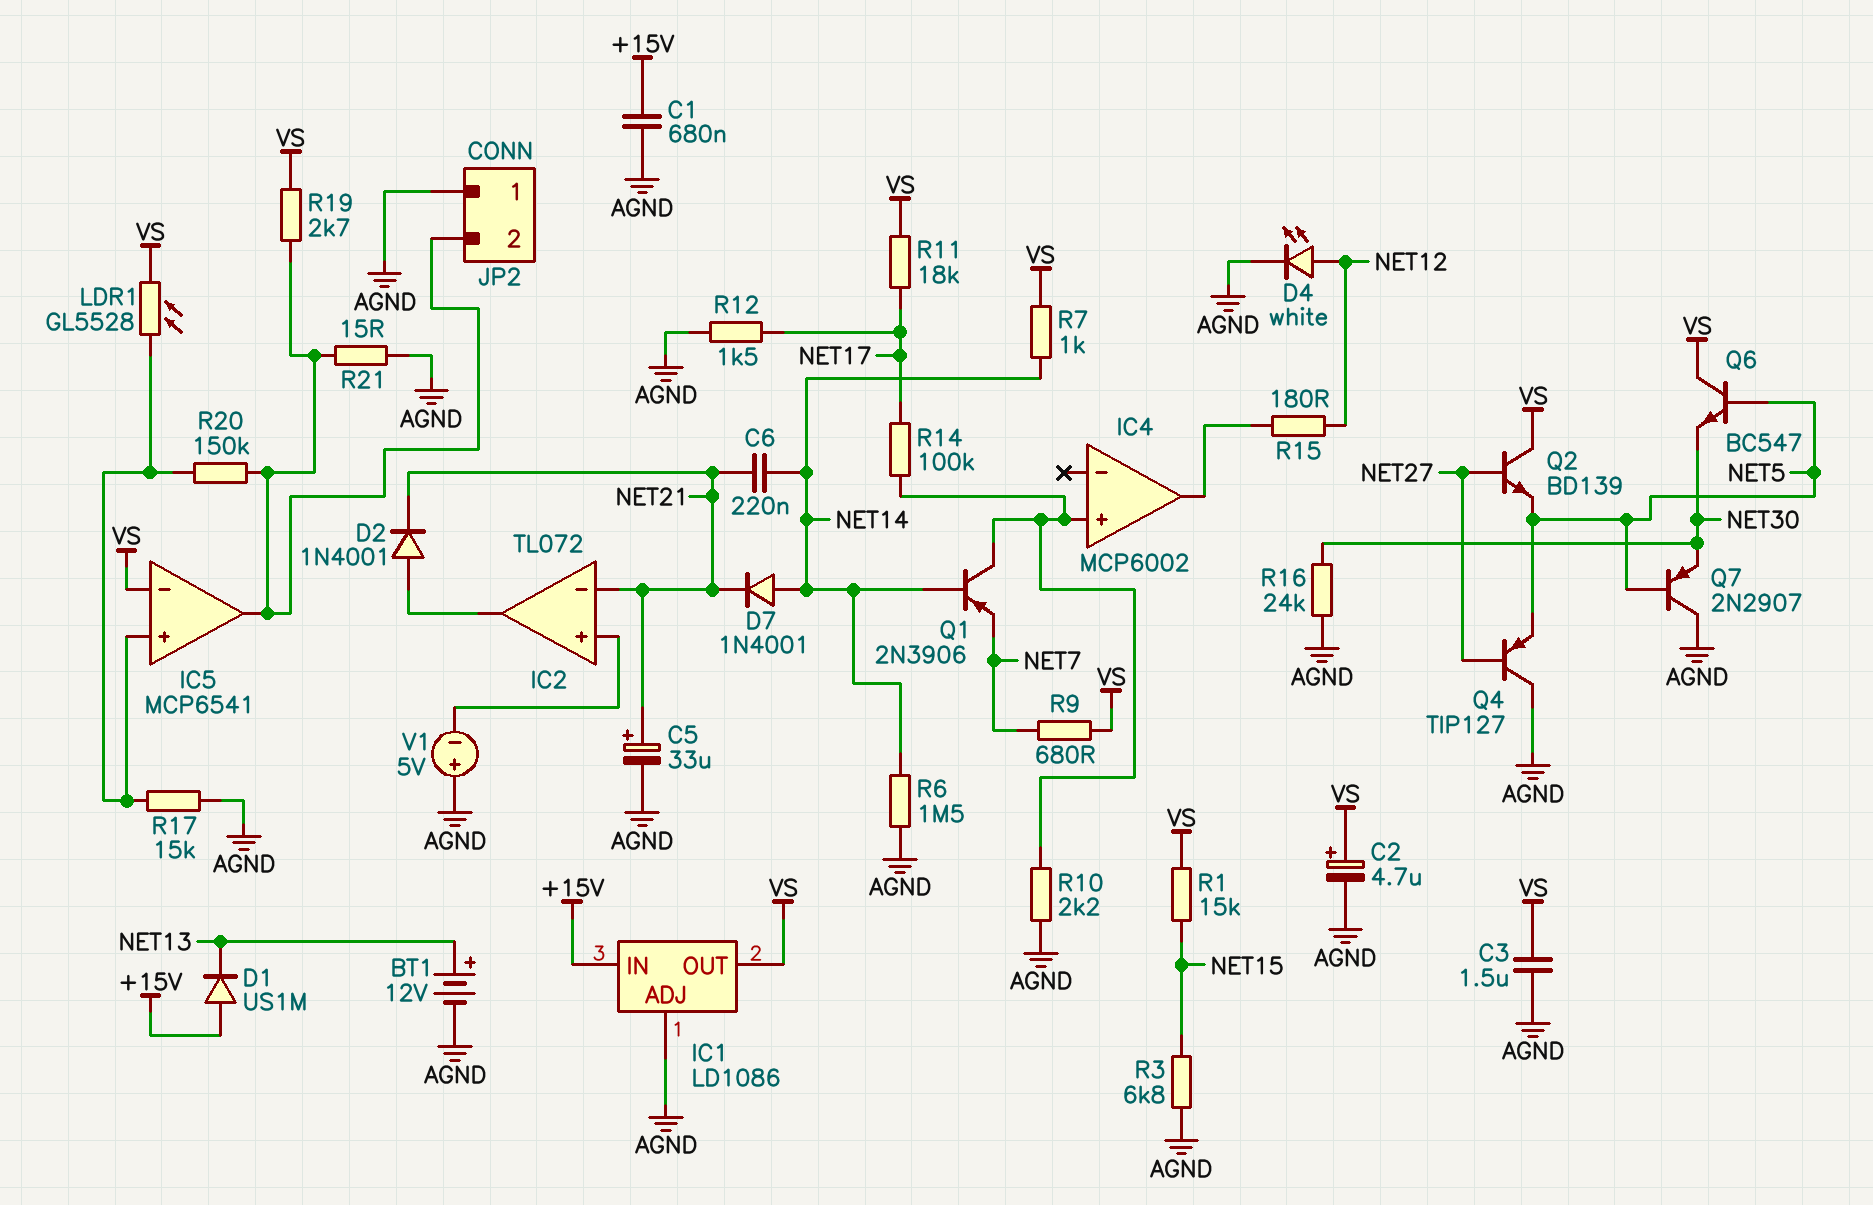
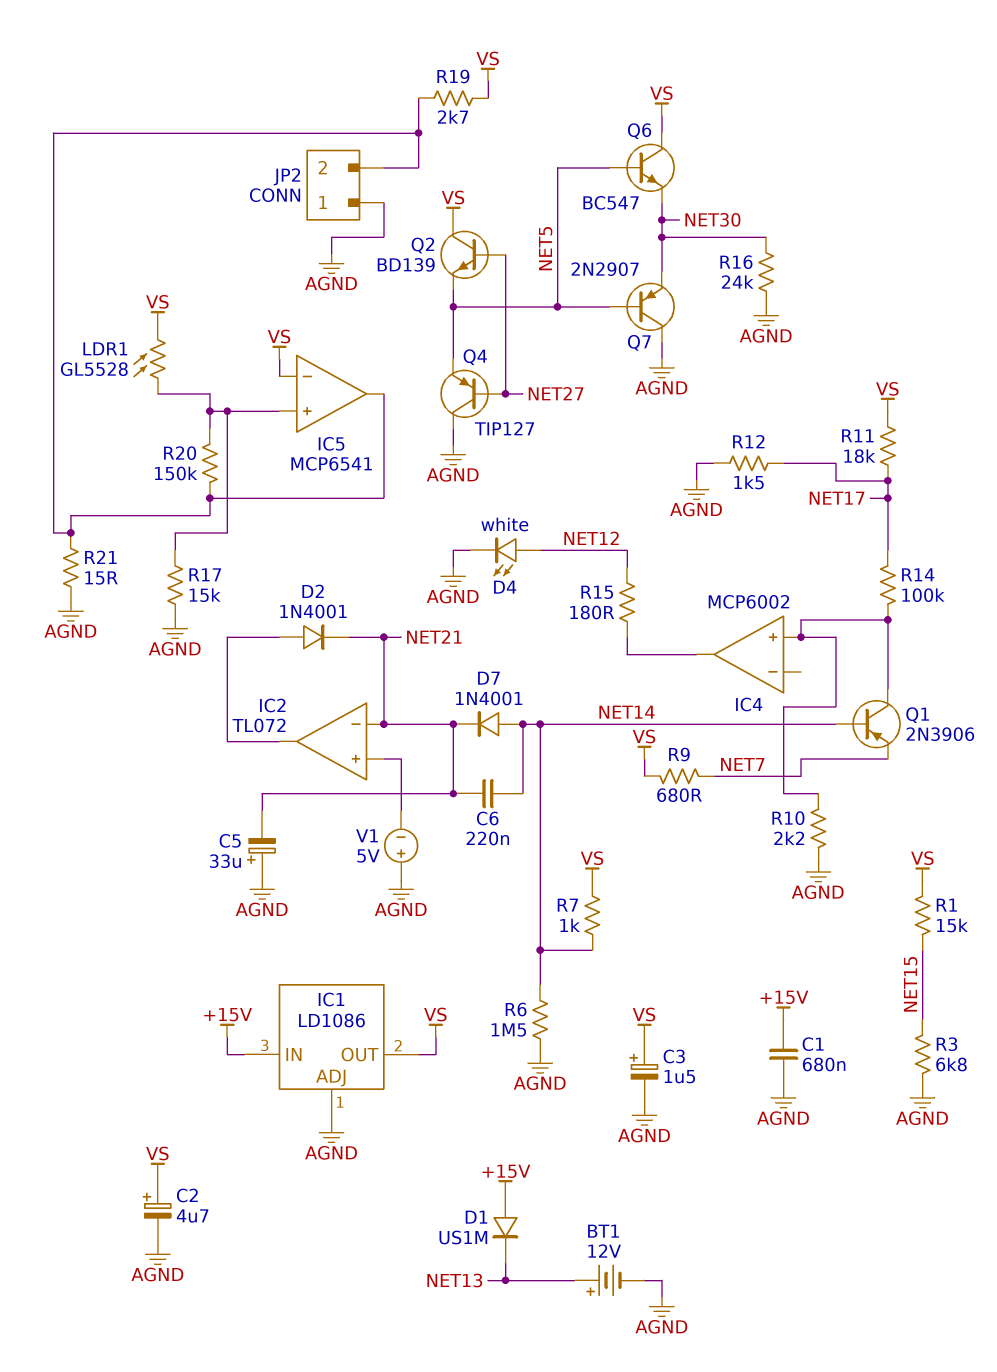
C3: 1.5uF (AGND, VS) -> 1.5uF (plus VS, minus AGND)
C5: 33uF (plus NET21, minus AGND) -> 33uF (plus AGND, minus NET21)

